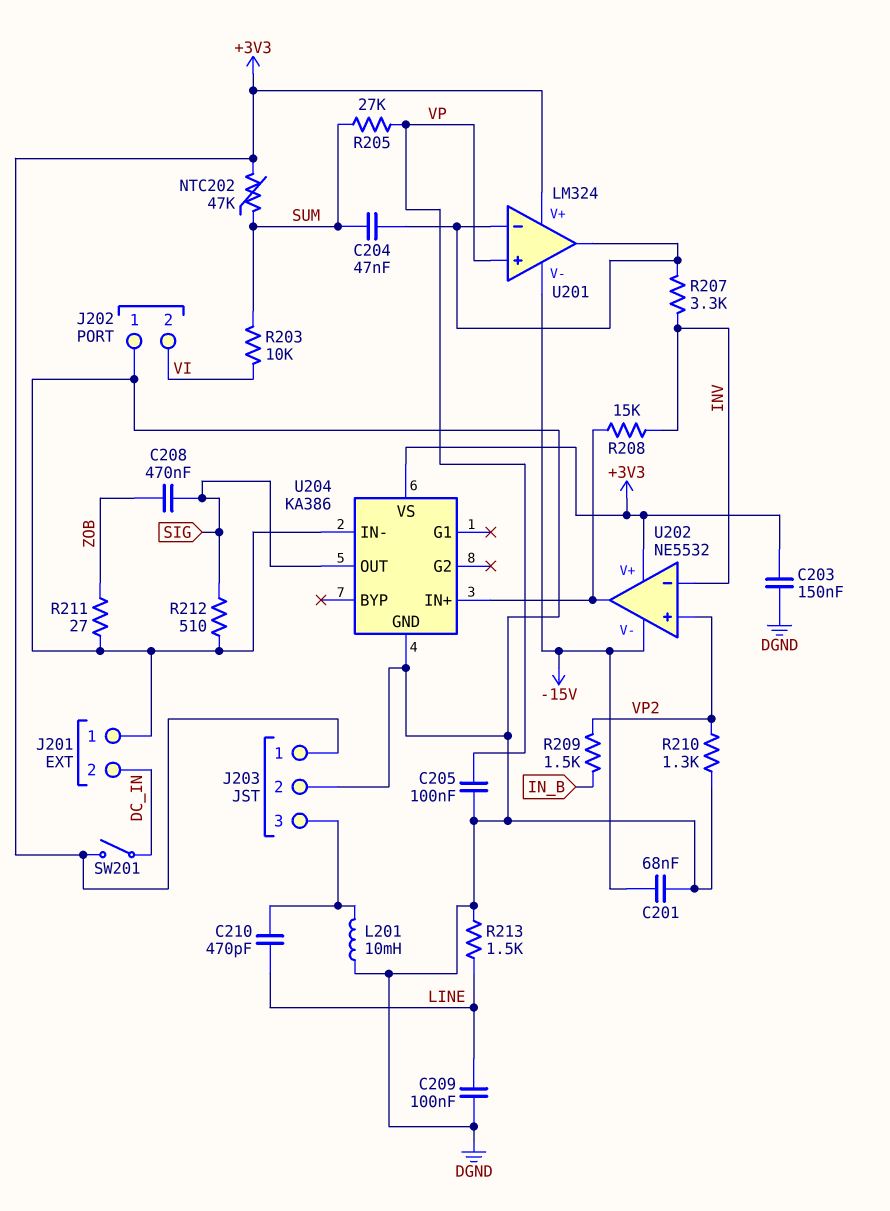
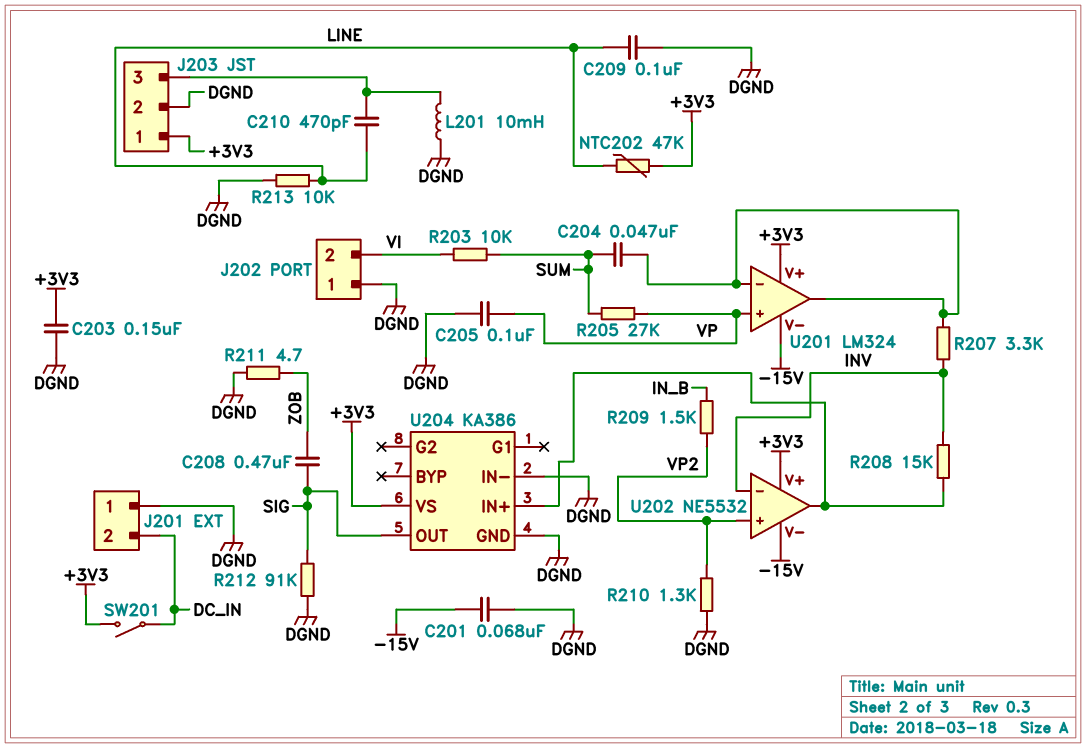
NTC202: 47k (+3V3, SUM) -> 47k (+3V3, LINE)
R211: 27 (DGND, ZOB) -> 4.7 (DGND, ZOB)
R212: 510 (DGND, SIG) -> 91k (DGND, SIG)
R213: 1.5k (DGND, LINE) -> 10k (DGND, LINE)

